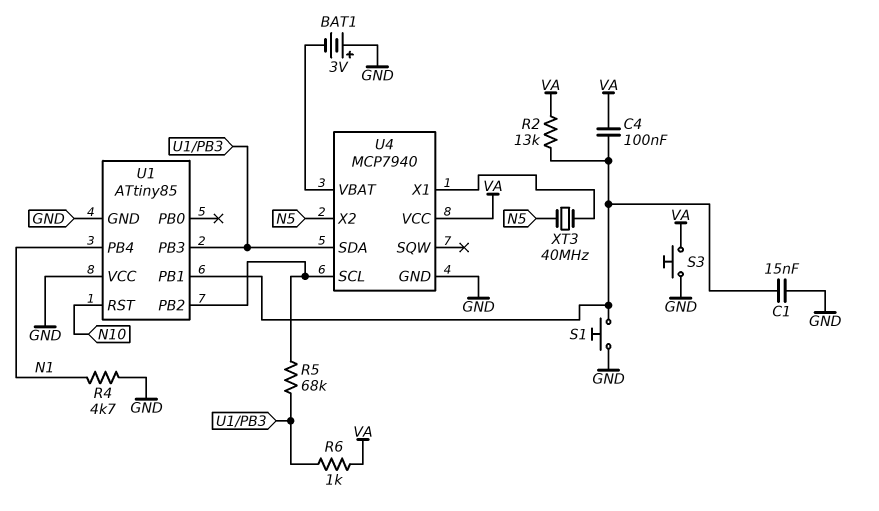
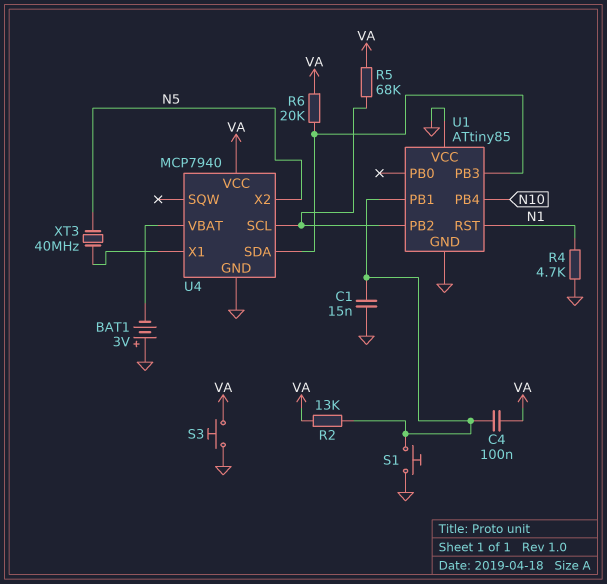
R5: 68k (U1/PB2, U1/PB3) -> 68k (U1/PB2, VA)
R6: 1k (U1/PB3, VA) -> 20k (U1/PB3, VA)
U1 pin PB4: N1 -> N10
U1 pin RST: N10 -> N1

